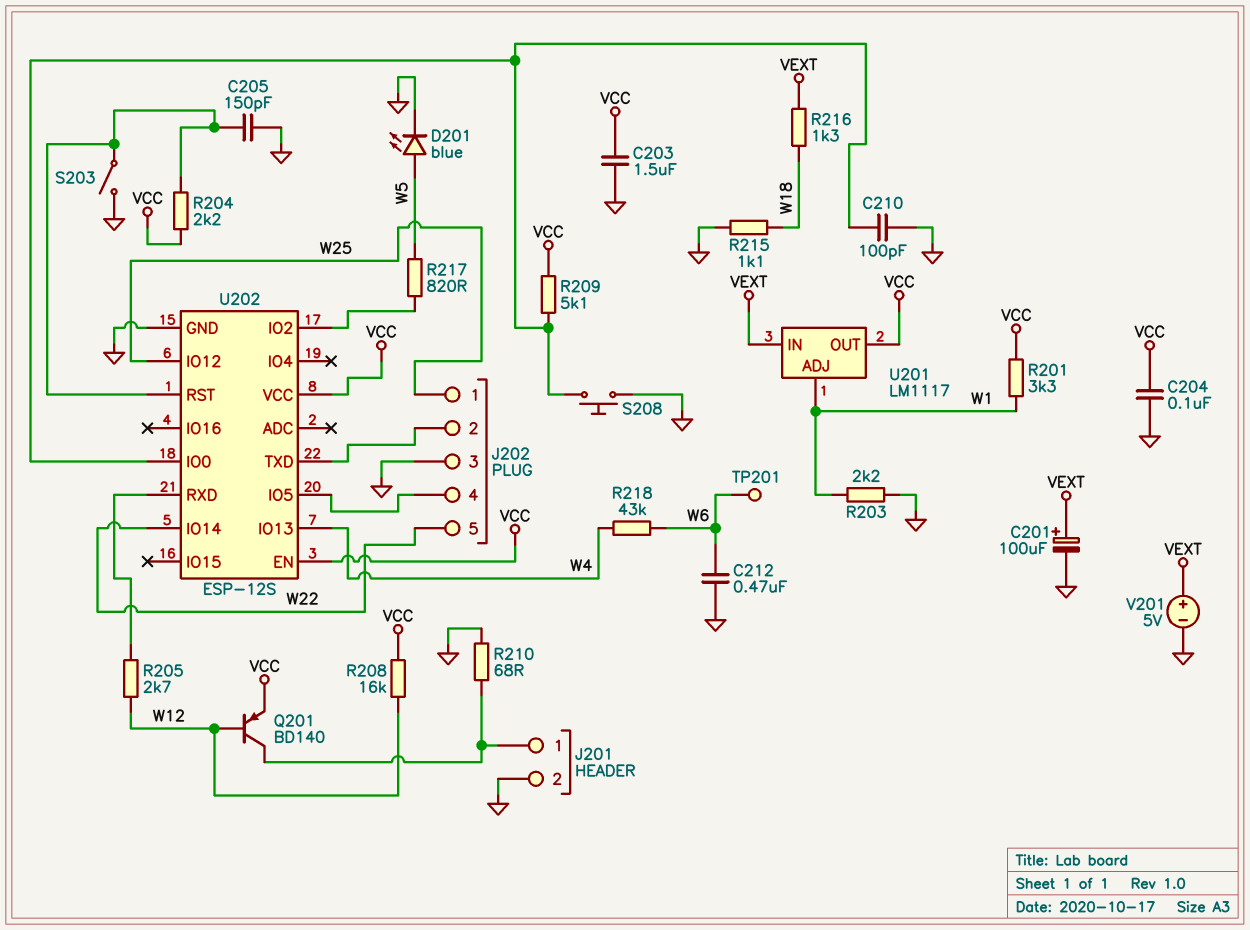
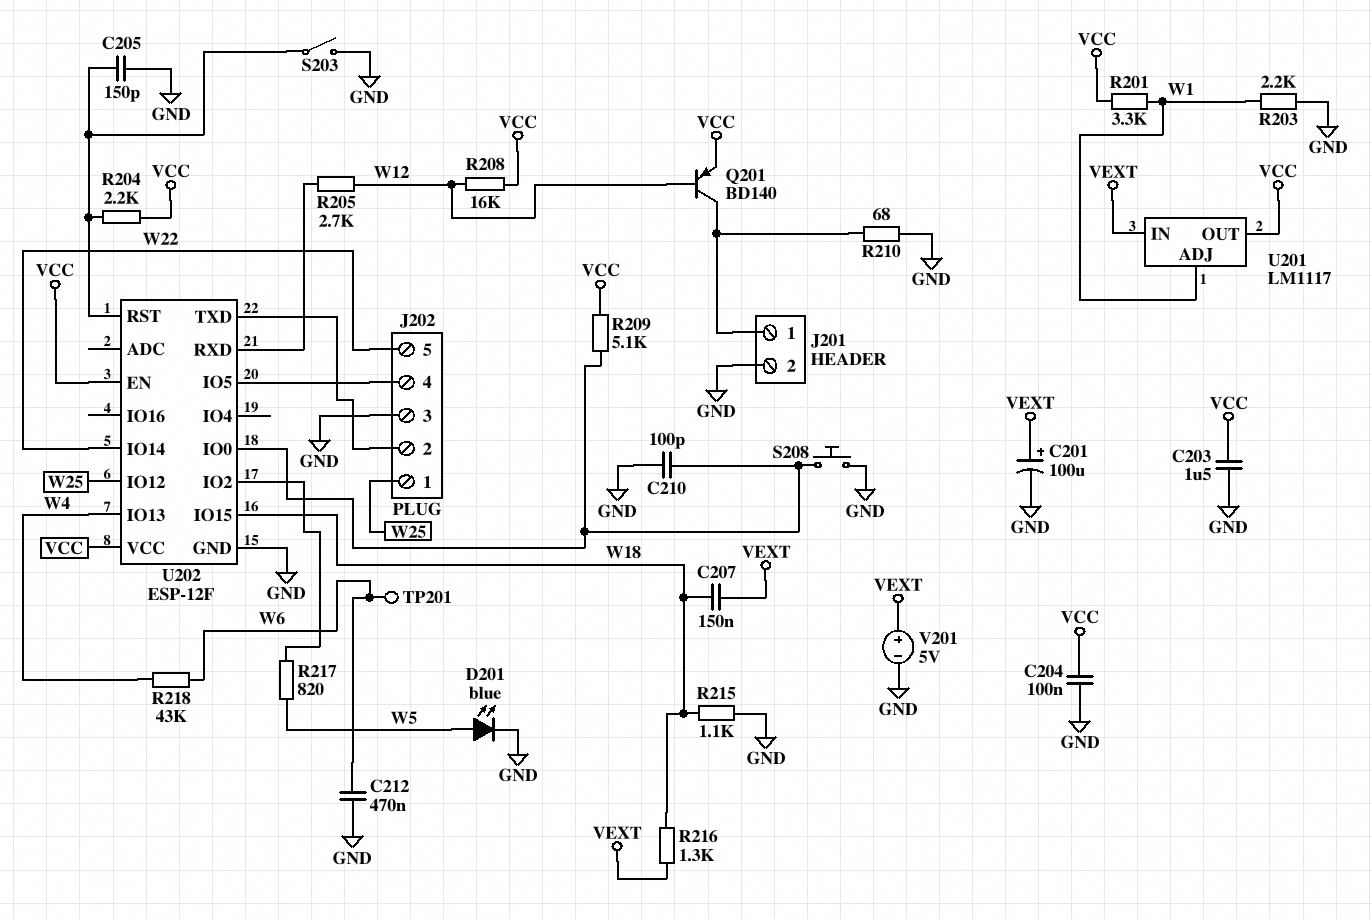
C207: none -> 150nF (VEXT, W18)
U202: ESP-12S -> ESP-12F
U202 pin IO15: none -> W18

